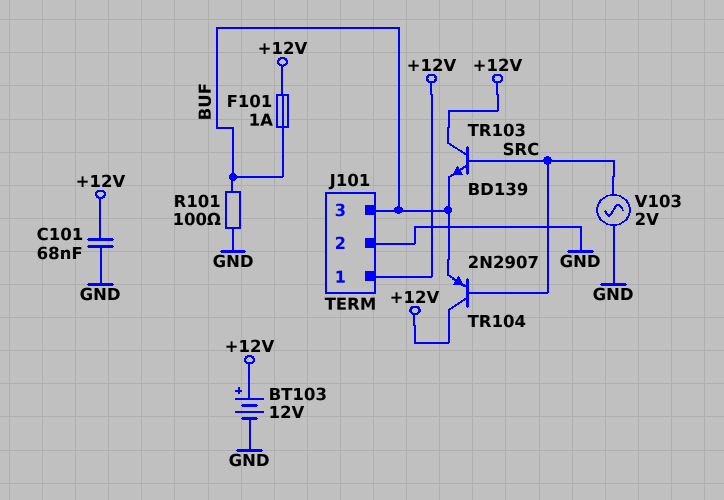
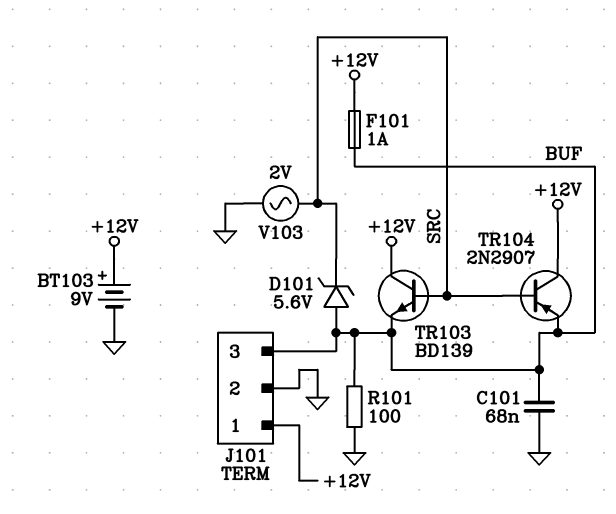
BT103: 12V (plus +12V, minus GND) -> 9V (plus +12V, minus GND)
C101: 68nF (+12V, GND) -> 68nF (BUF, GND)
D101: none -> zener 5.6V (A BUF, K SRC)

